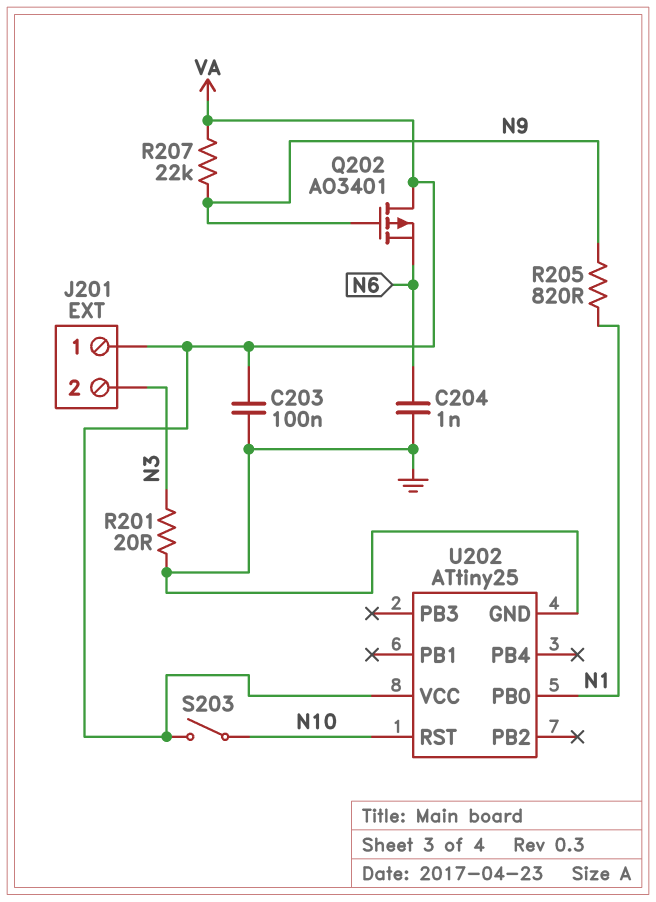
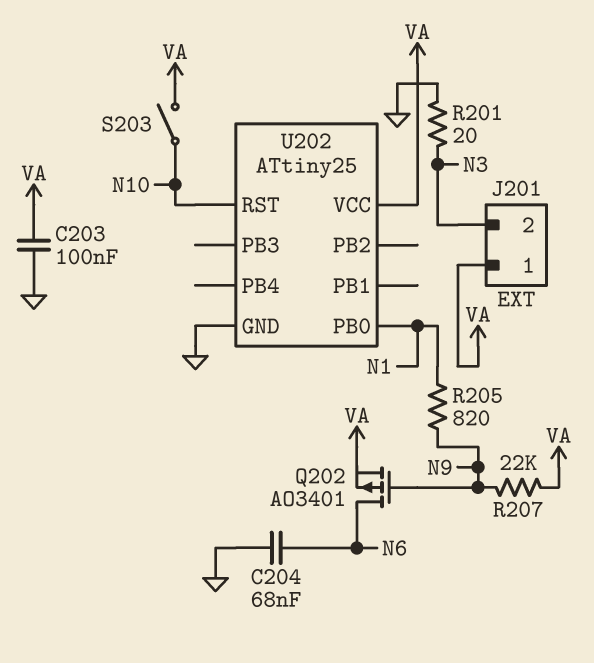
C204: 1nF (GND, N6) -> 68nF (GND, N6)
Q202: PMOS AO3401 (G N9, D VA, S N6) -> PMOS AO3401 (G N9, D N6, S VA)

